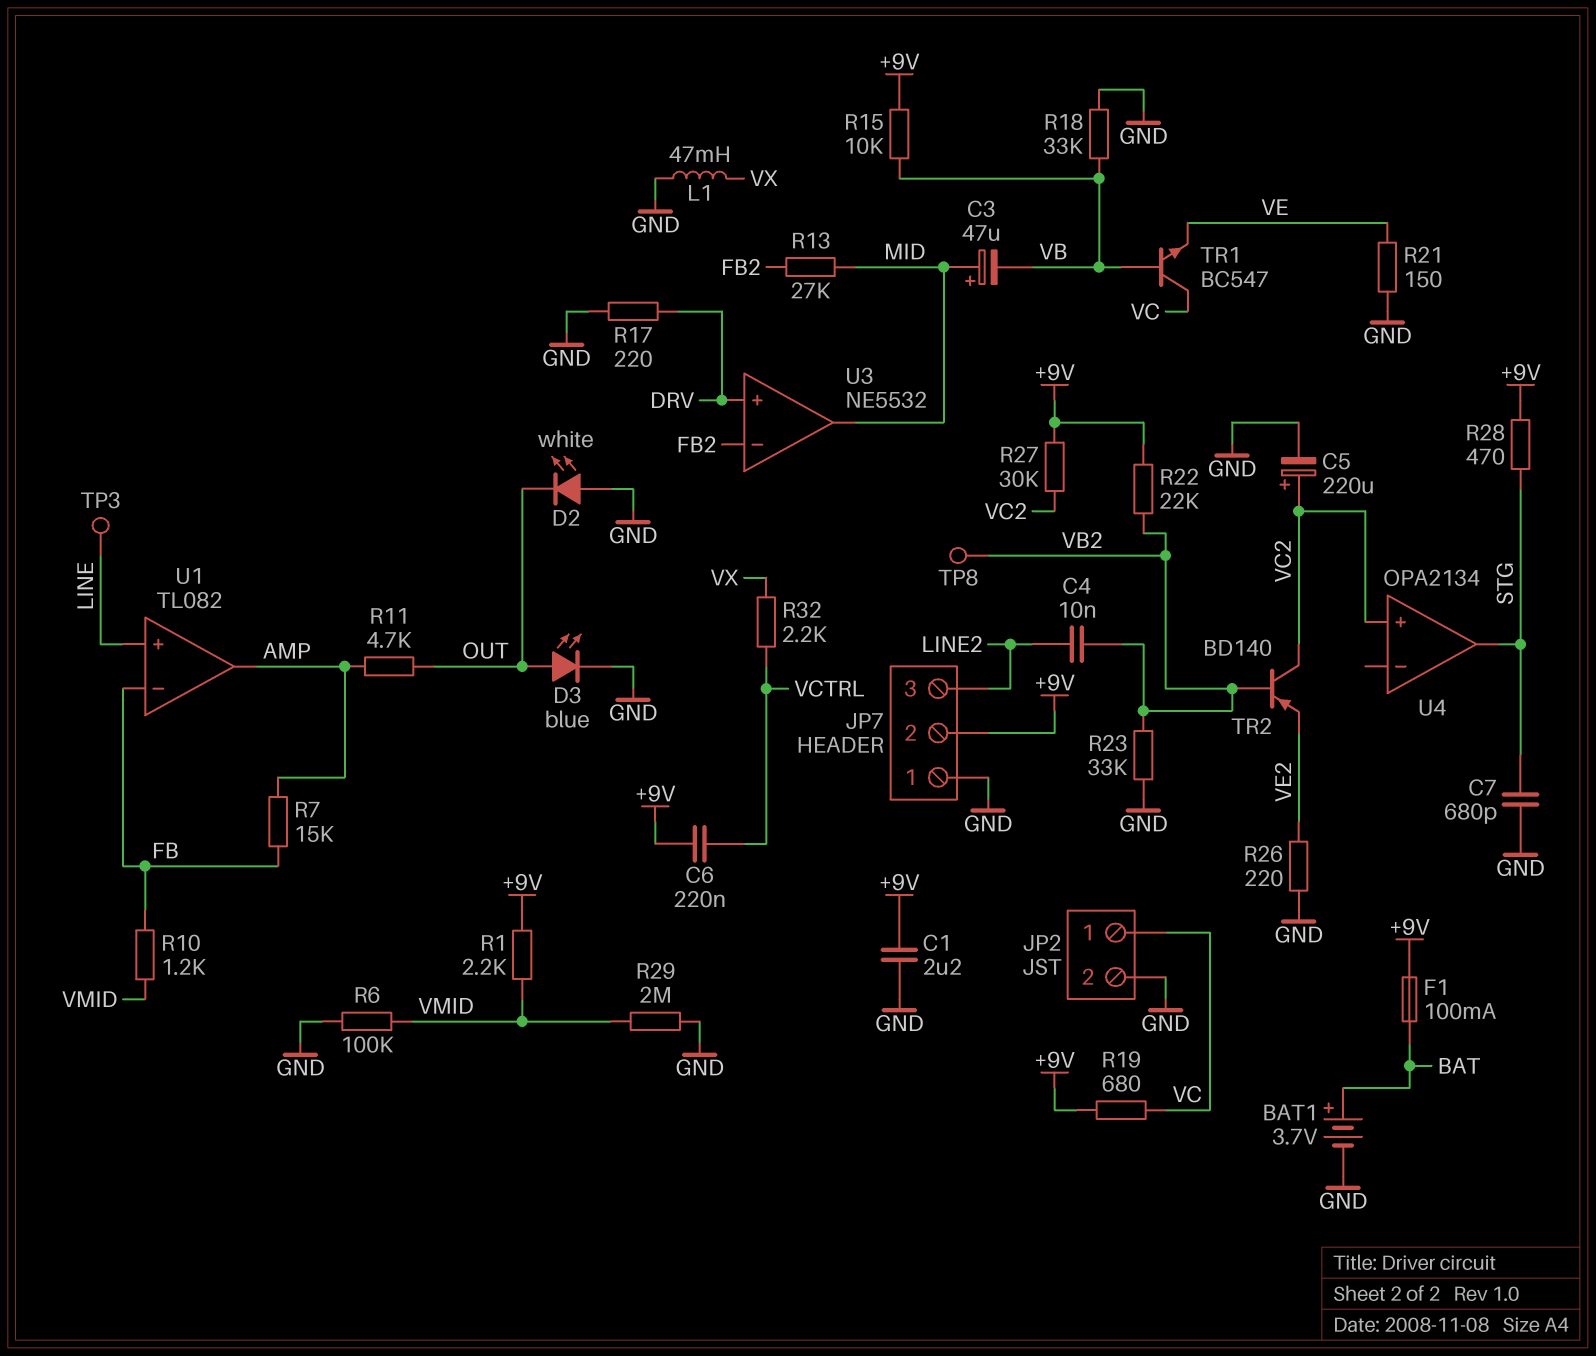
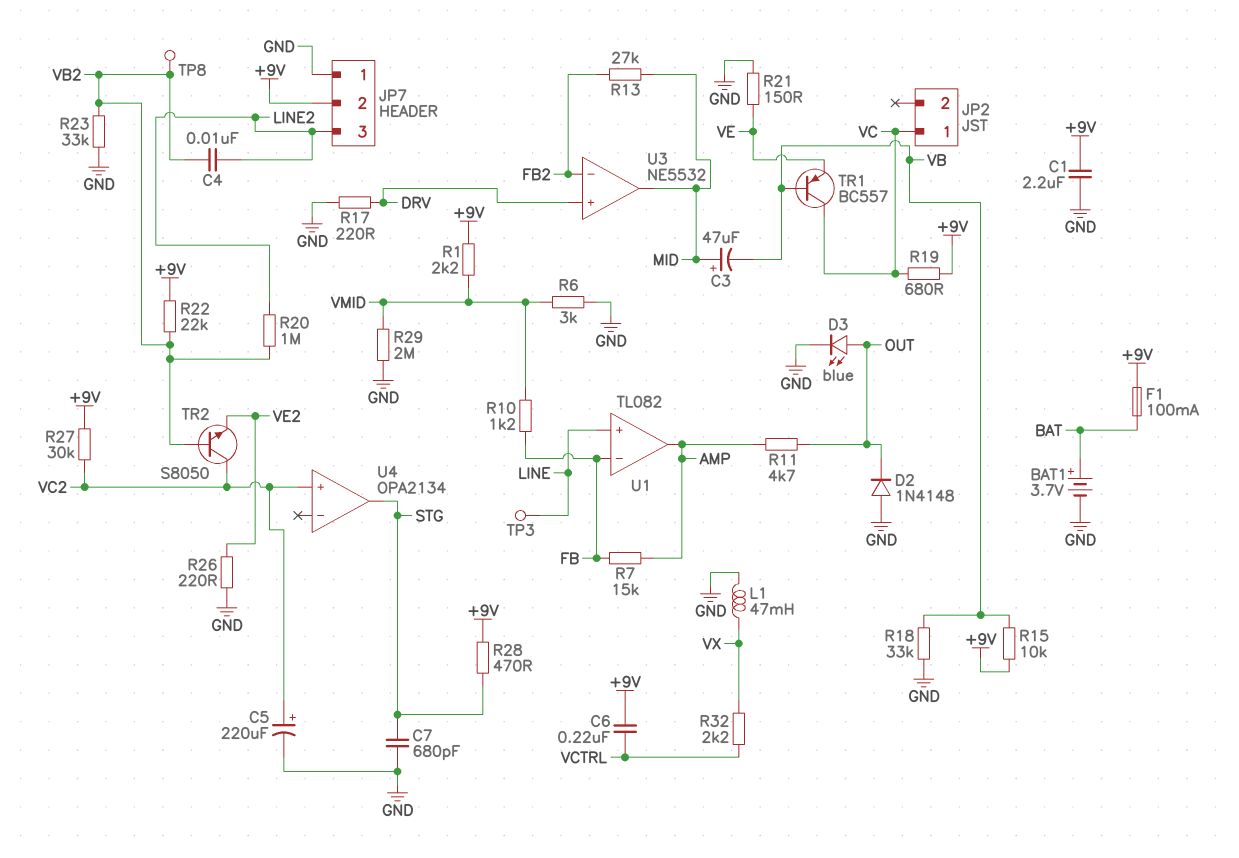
D2: LED white (A GND, K OUT) -> diode 1N4148 (A GND, K OUT)
JP2 pin 2: GND -> none
R6: 100k (GND, VMID) -> 3k (GND, VMID)
R20: none -> 1M (LINE2, VB2)
TR1: NPN BC547 (B VB, C VC, E VE) -> PNP BC557 (B VB, C VC, E VE)
TR2: PNP BD140 (B VB2, C VC2, E VE2) -> NPN S8050 (B VB2, C VC2, E VE2)

